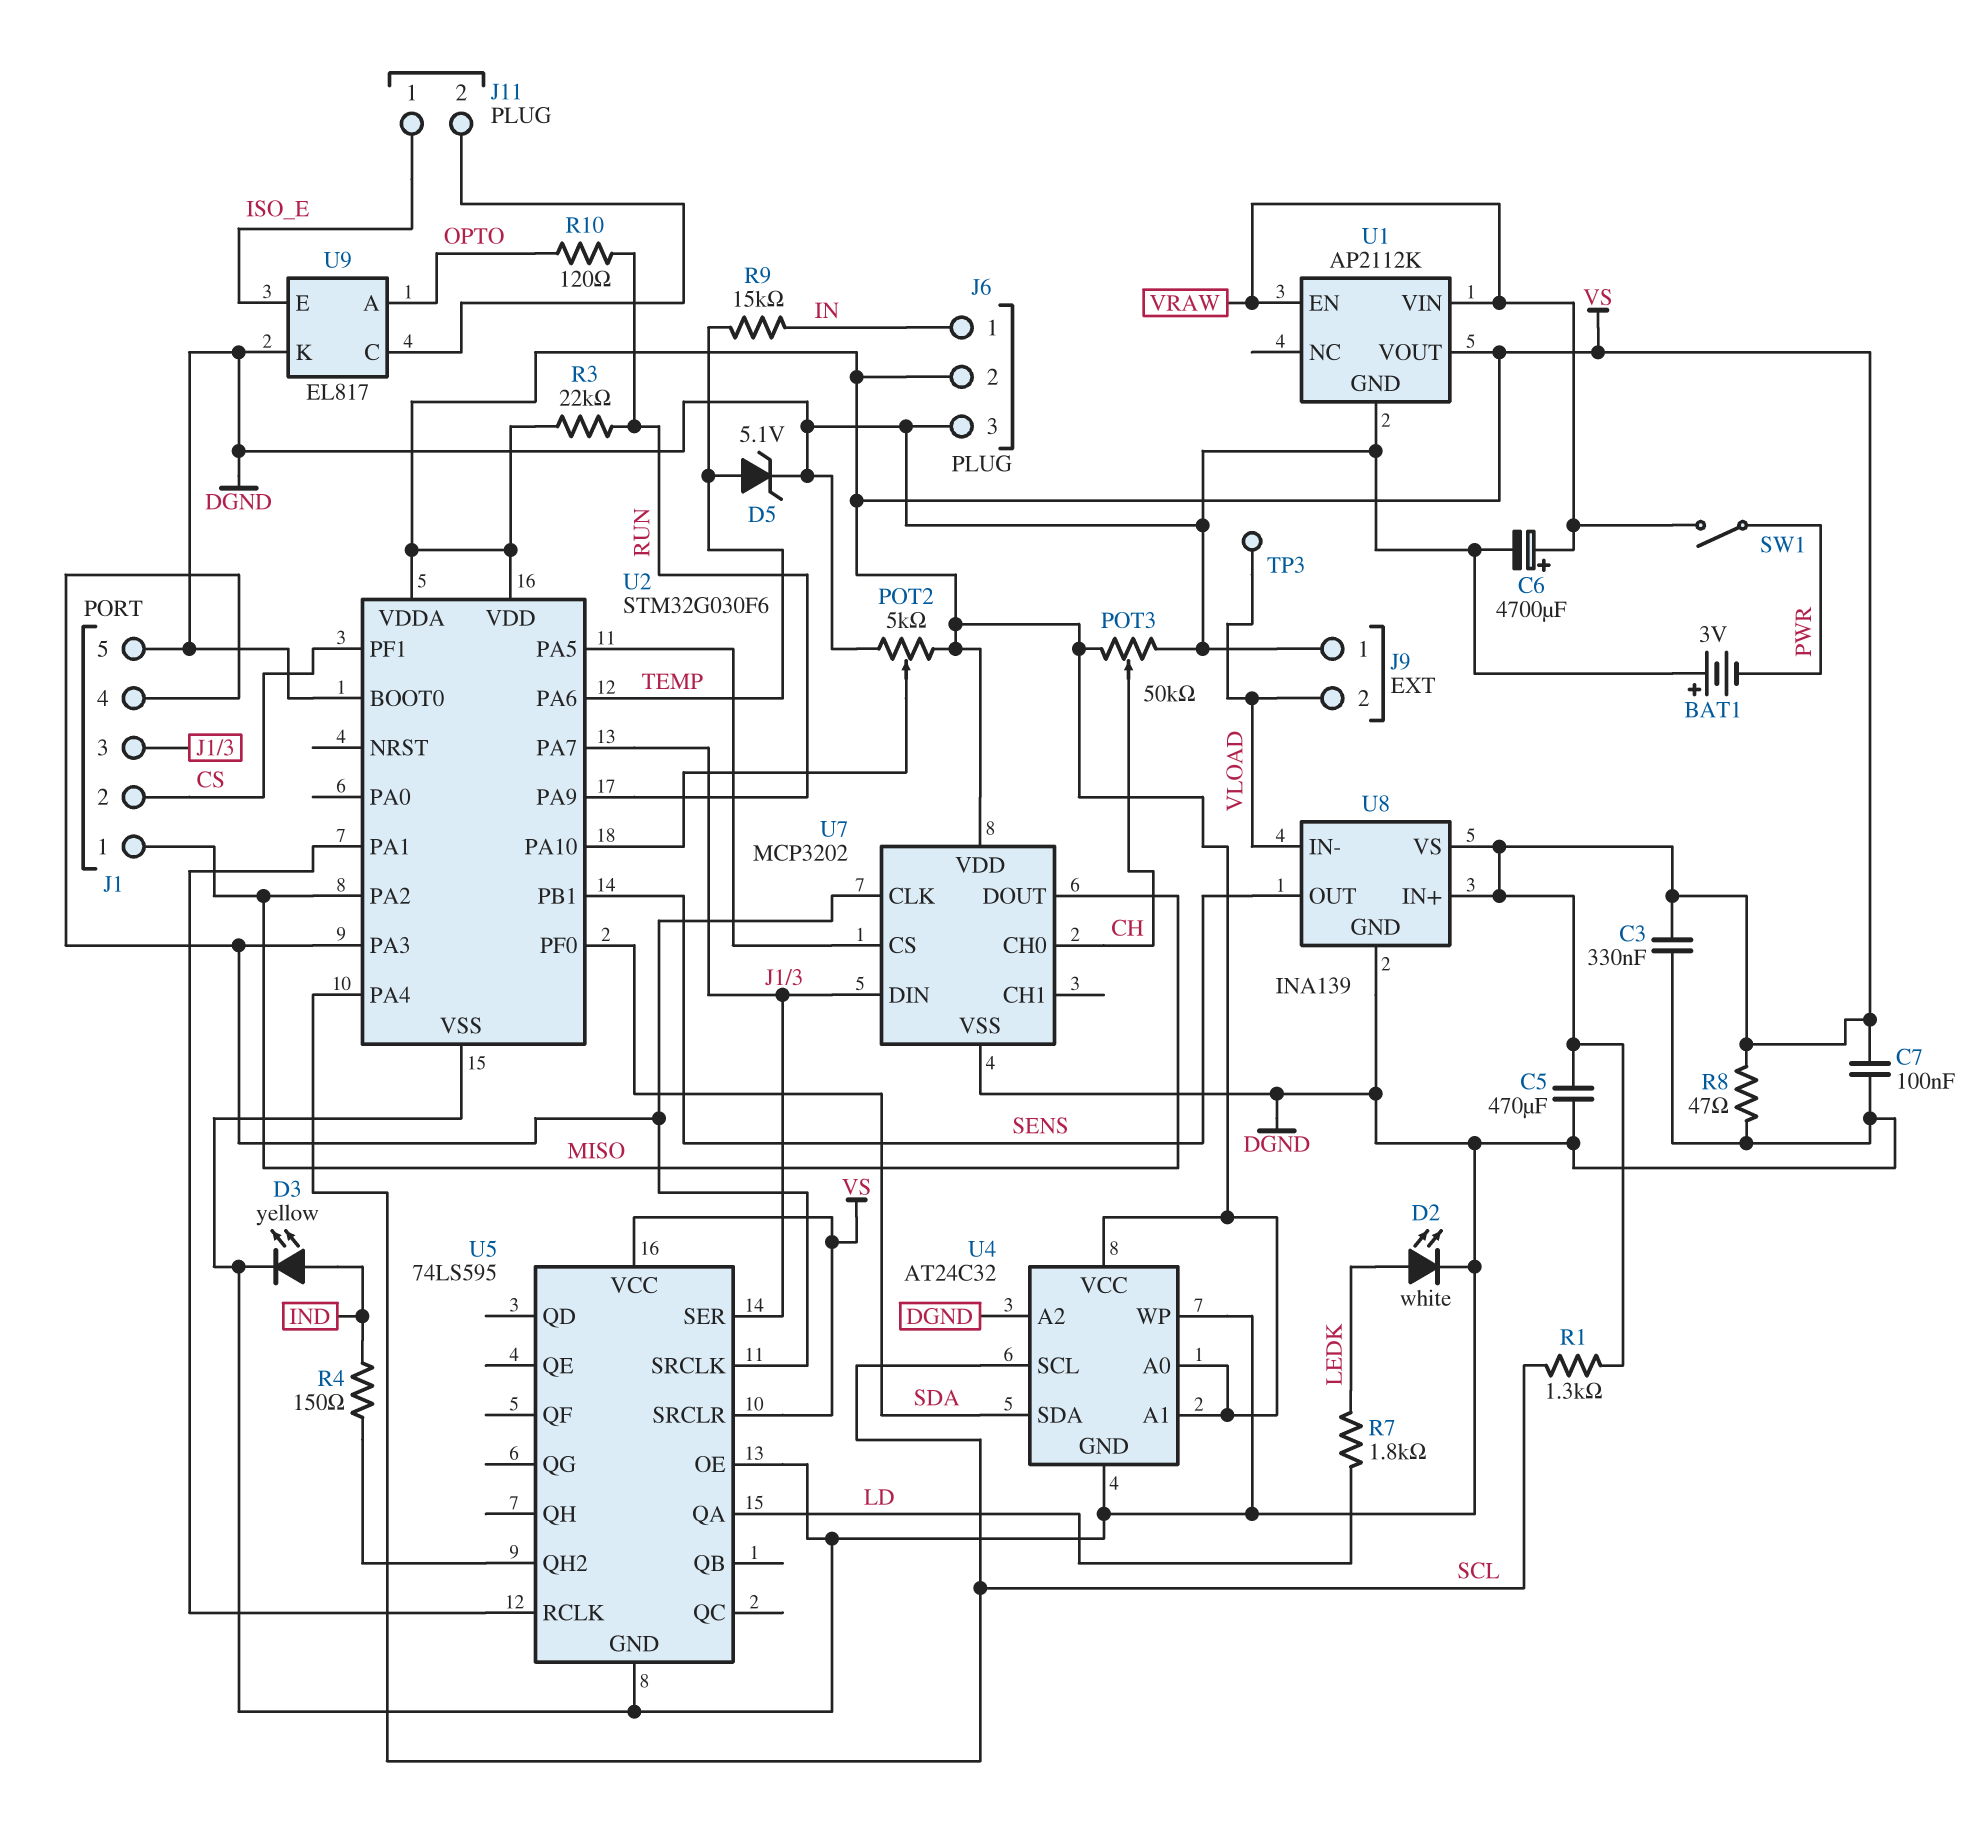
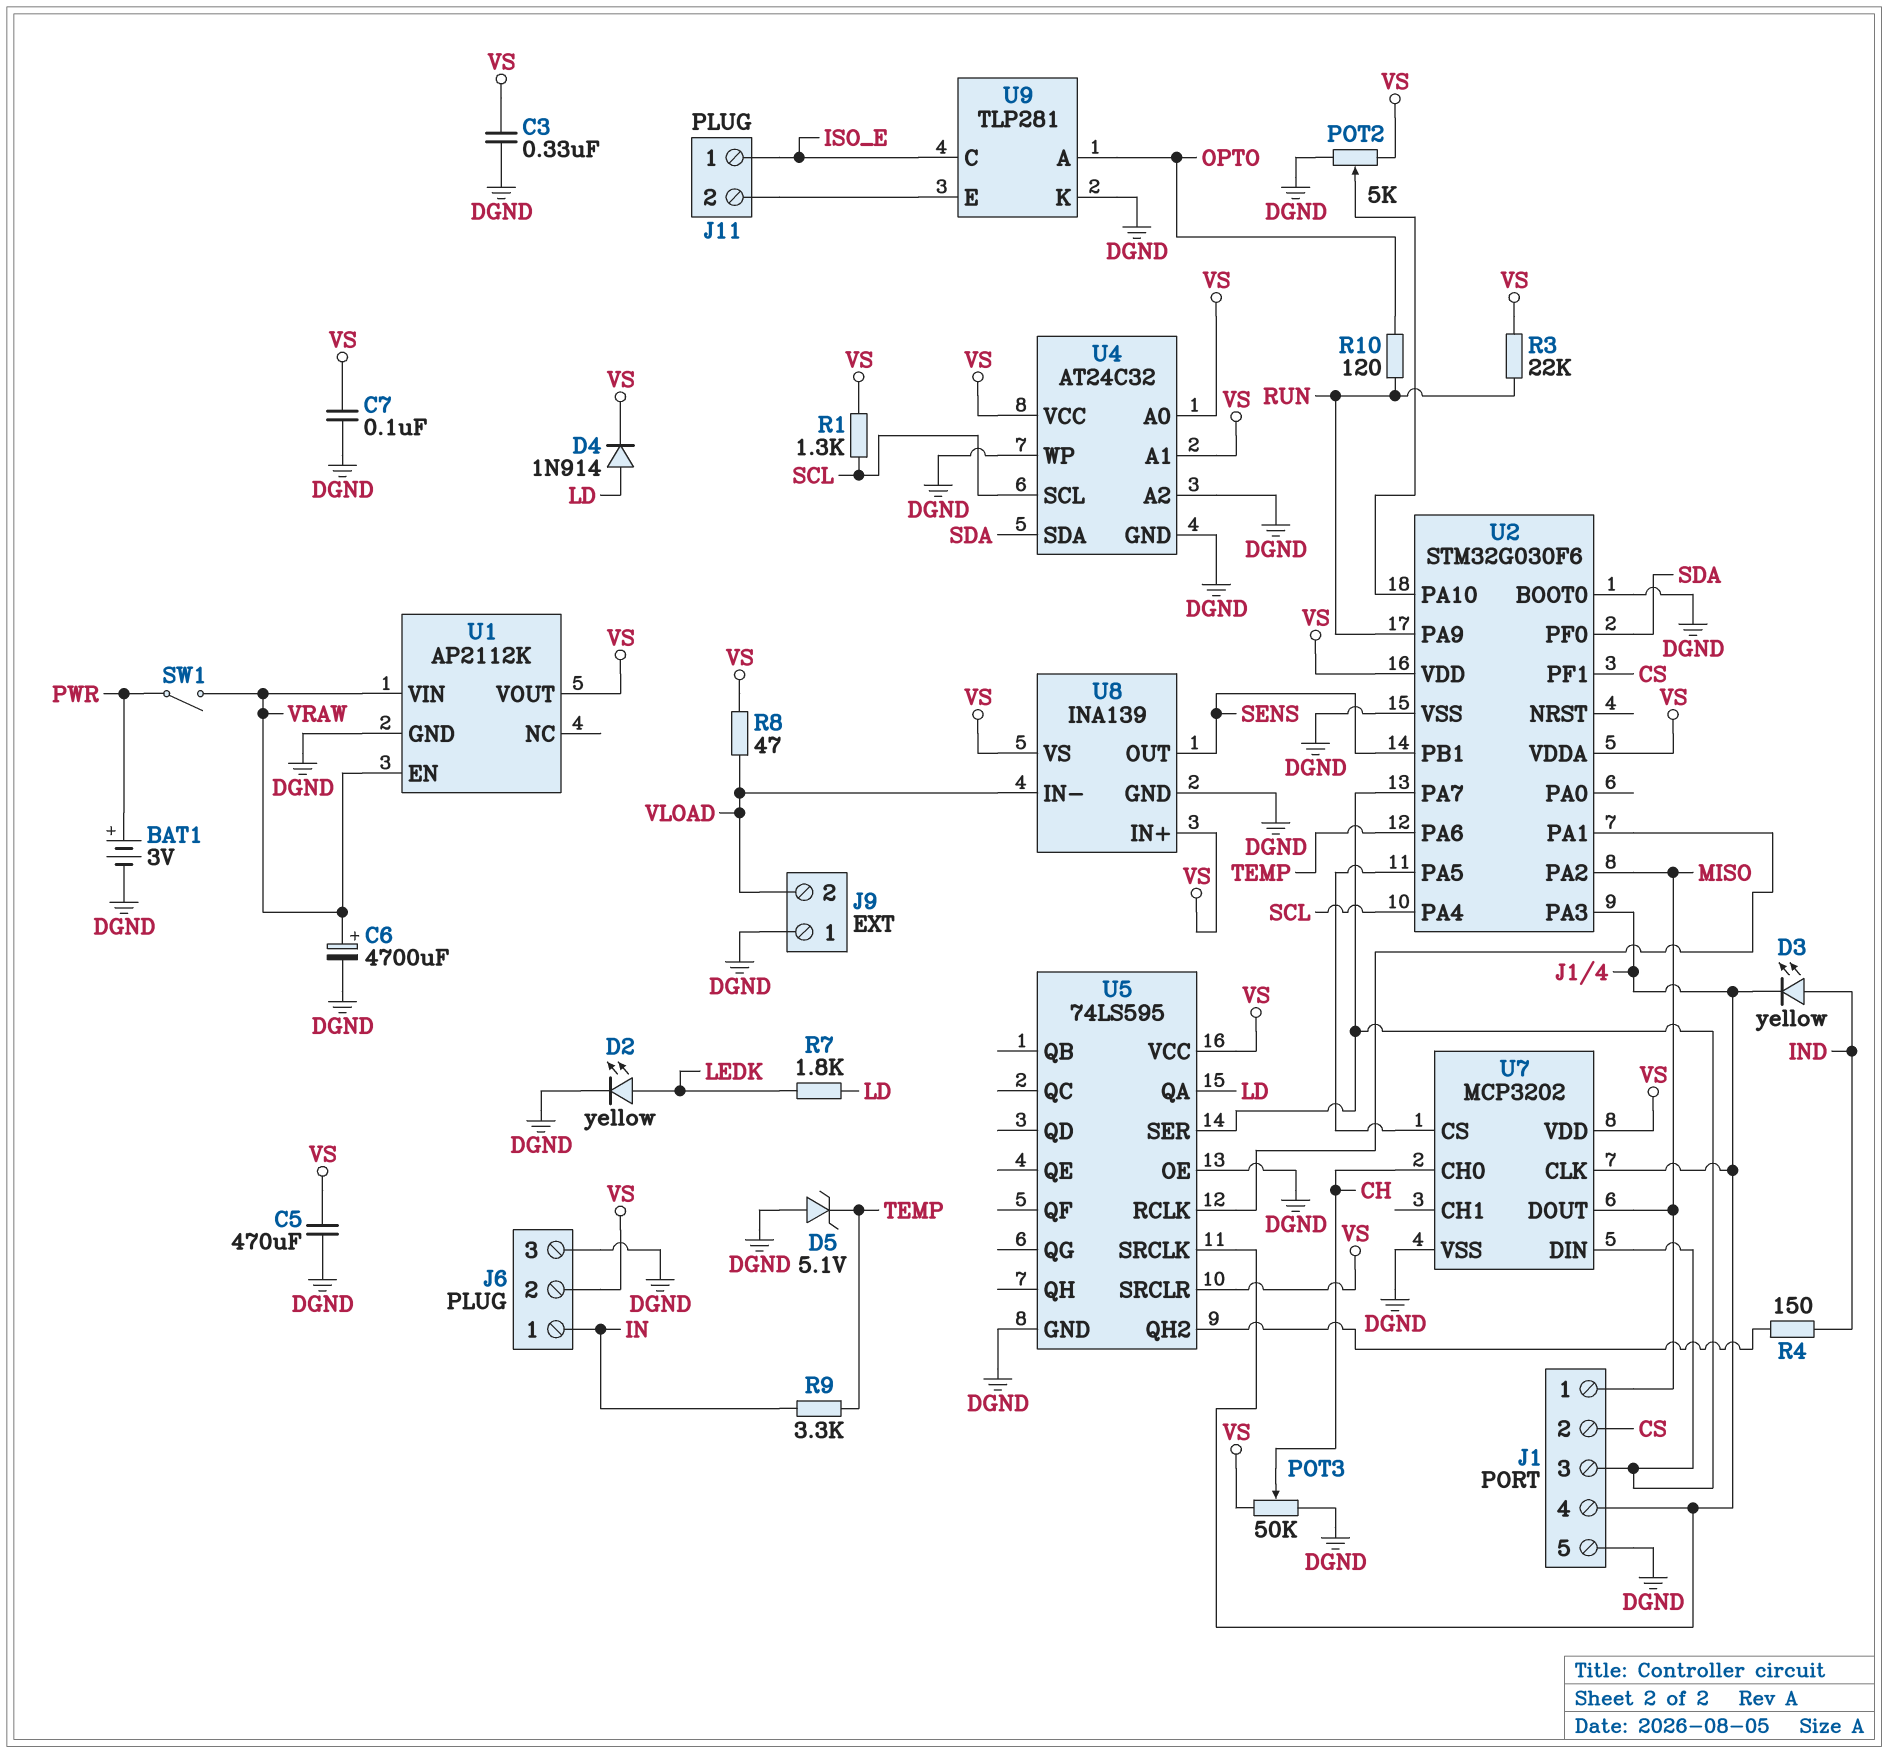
BAT1: 3V (plus DGND, minus PWR) -> 3V (plus PWR, minus DGND)
D2: LED white (A LEDK, K DGND) -> LED yellow (A LEDK, K DGND)
D3: LED yellow (A IND, K DGND) -> LED yellow (A IND, K J1/4)
D4: none -> diode 1N914 (A LD, K VS)
D5: zener 5.1V (A TEMP, K DGND) -> zener 5.1V (A DGND, K TEMP)
R8: 47 (DGND, VS) -> 47 (VLOAD, VS)
R9: 15k (IN, TEMP) -> 3.3k (IN, TEMP)
TP3: test point (VLOAD) -> none
U9: EL817 -> TLP281
U9 pin C: J11/2 -> ISO_E
U9 pin E: ISO_E -> J11/2

